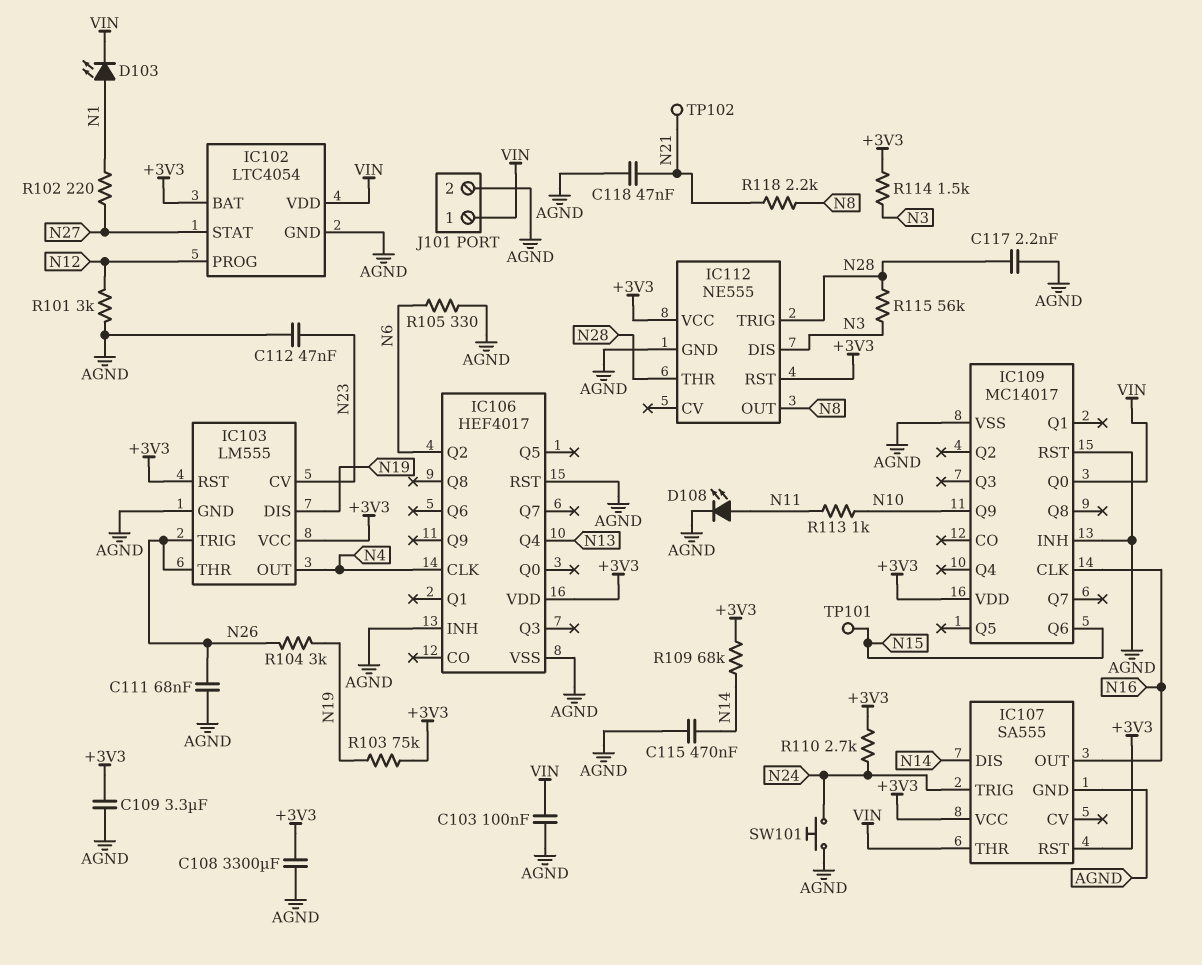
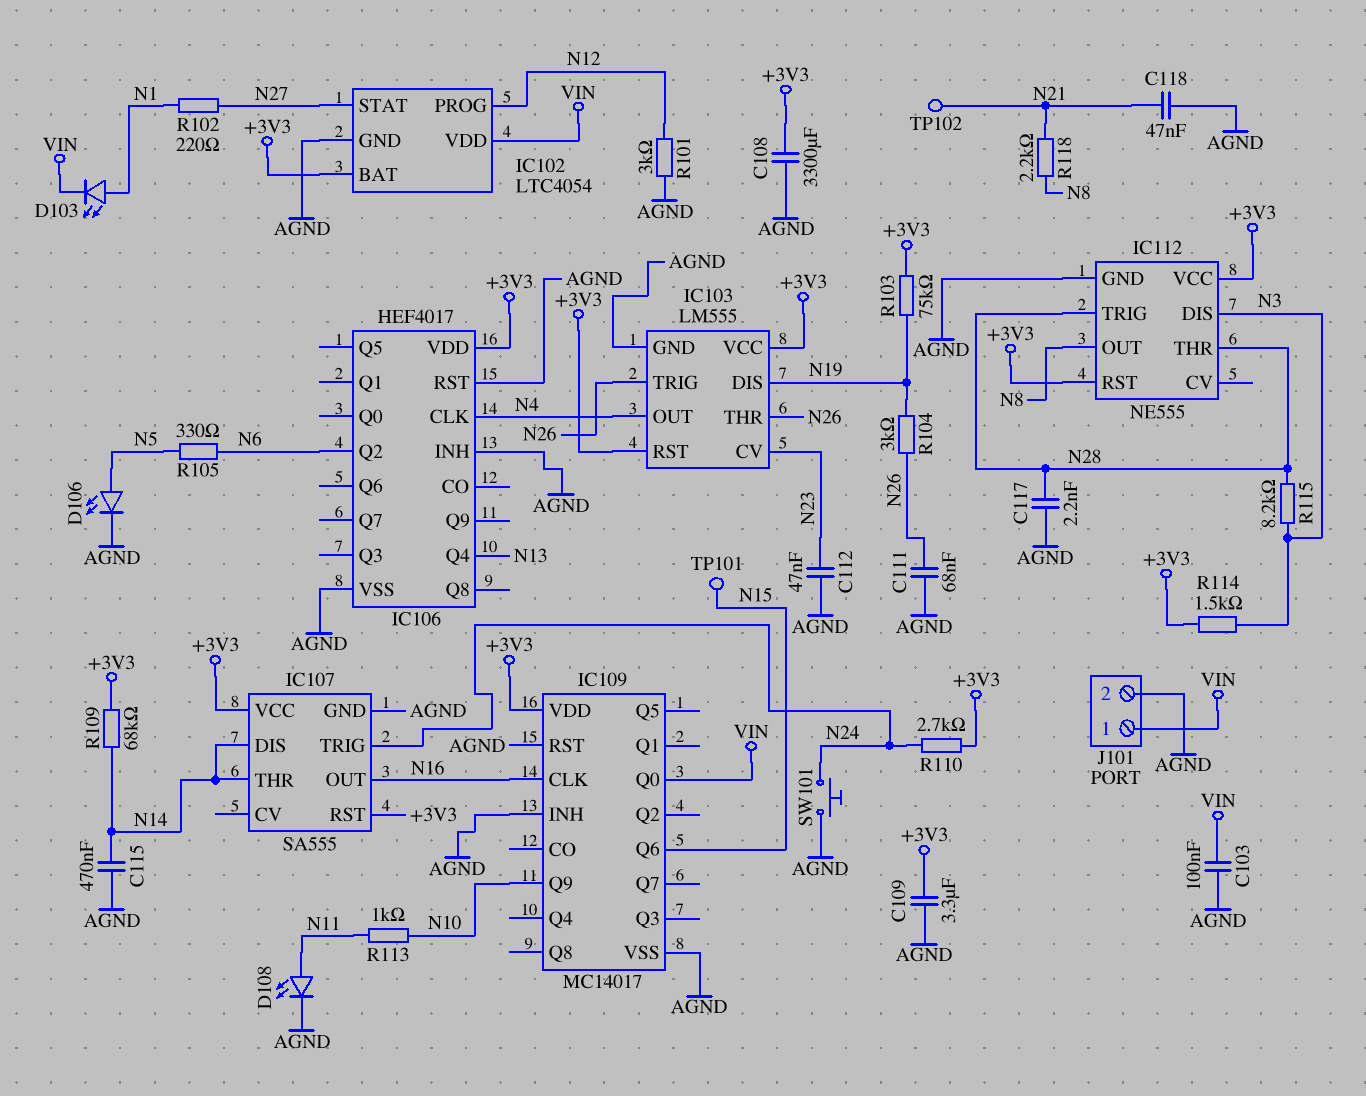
D106: none -> LED (A N5, K AGND)
IC107 pin THR: VIN -> N14
R105: 330 (AGND, N6) -> 330 (N5, N6)
R115: 56k (N3, N28) -> 8.2k (N3, N28)

